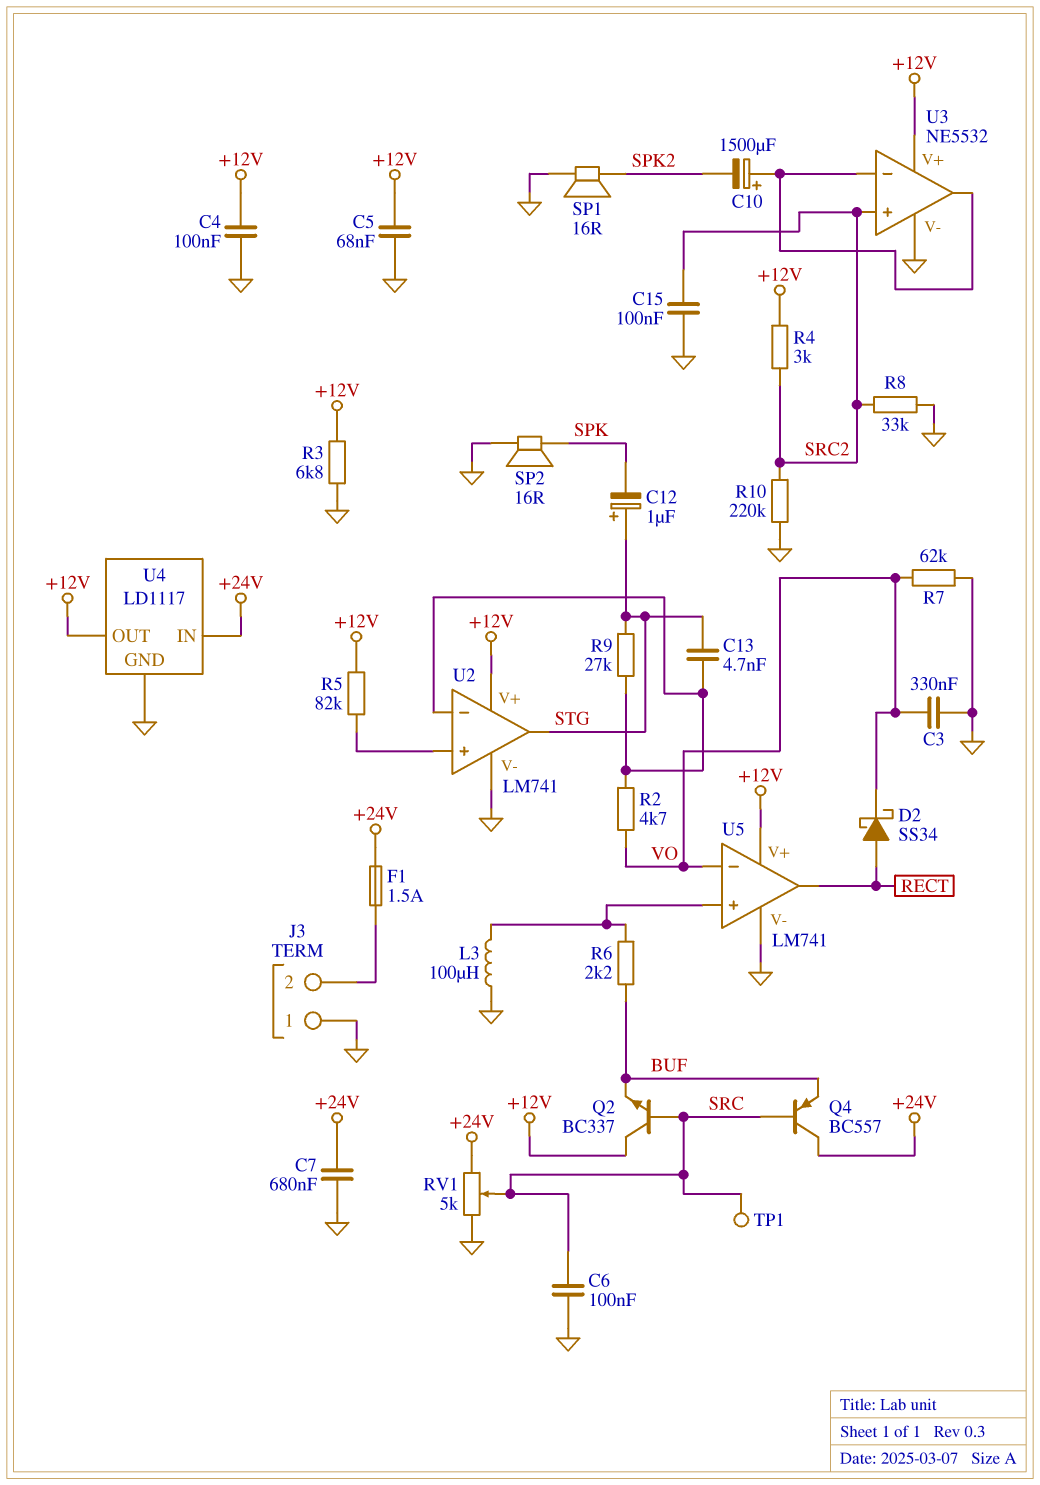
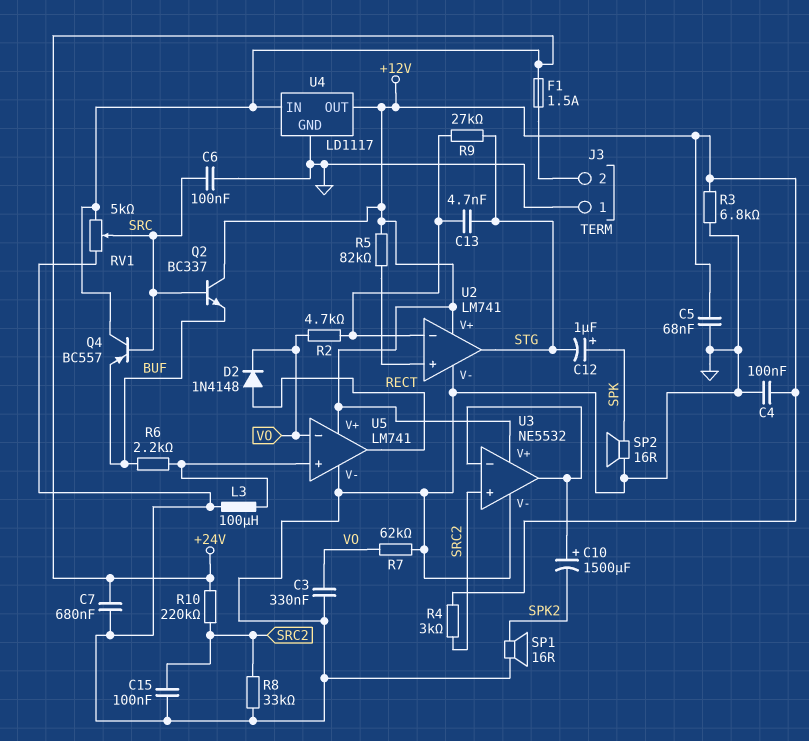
C12: 1uF (plus STG, minus SPK) -> 1uF (plus SPK, minus STG)
D2: schottky SS34 (A RECT, K VO) -> diode 1N4148 (A RECT, K VO)
R10: 220k (GND, SRC2) -> 220k (+24V, SRC2)
TP1: test point (SRC) -> none

